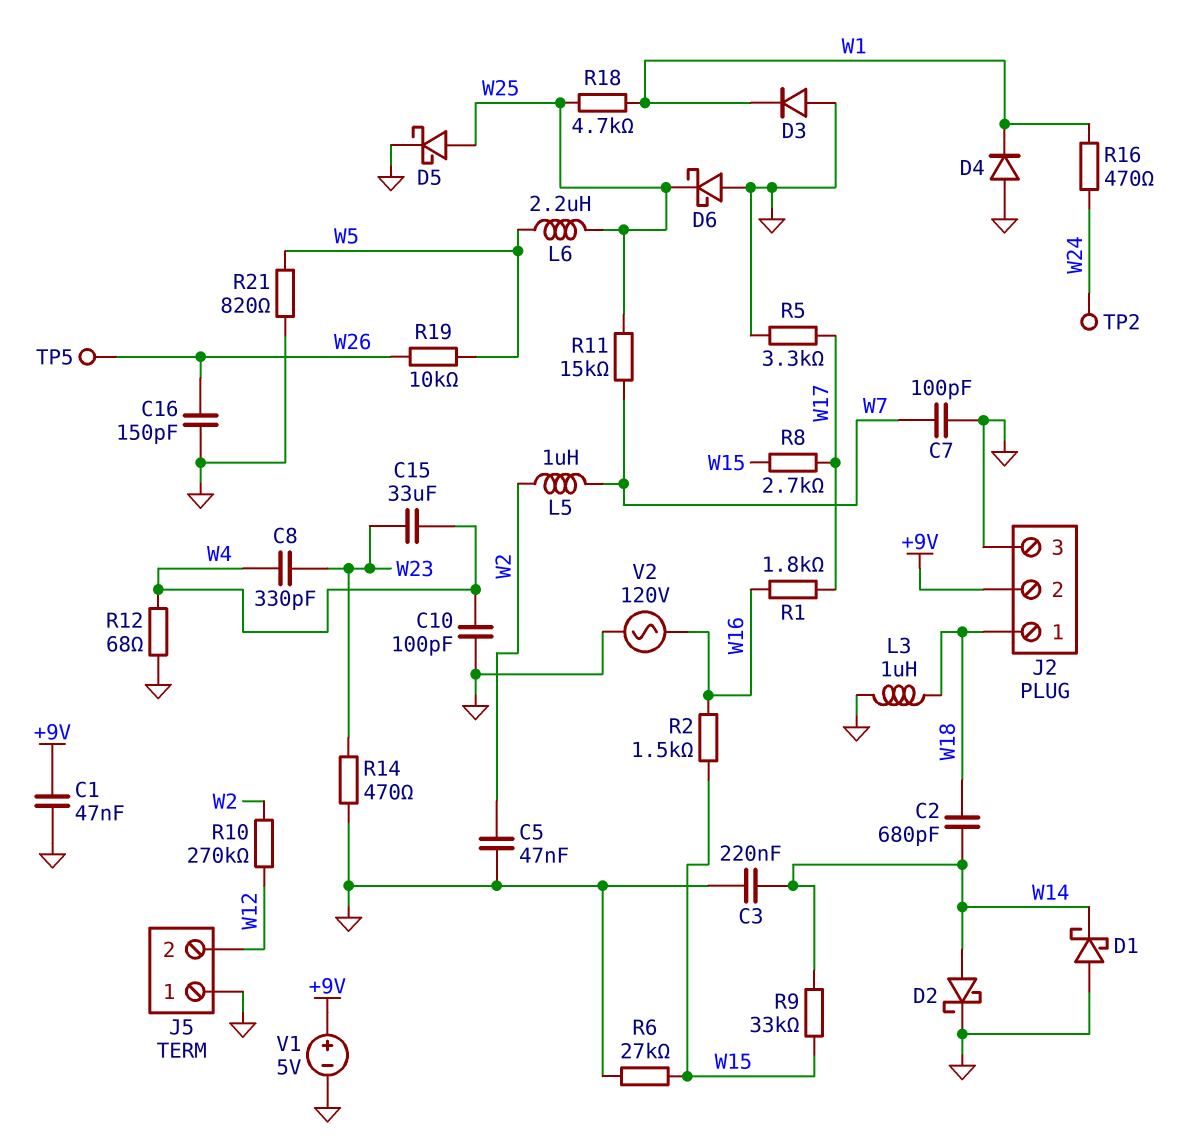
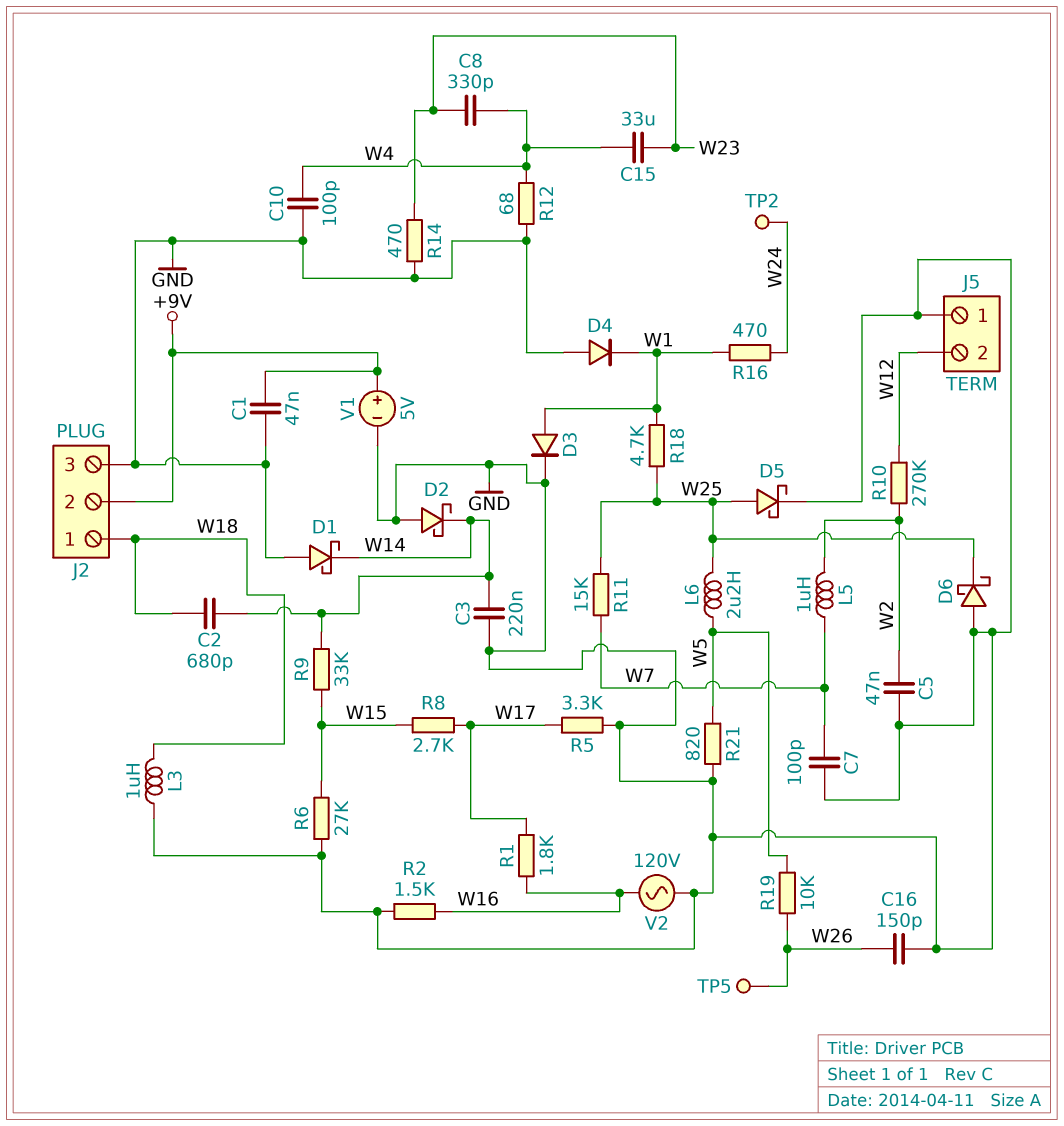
D2: schottky (A W14, K GND) -> schottky (A GND, K W14)
D3: diode (A GND, K W1) -> diode (A W1, K GND)
R2: 1.5k (W15, W16) -> 1.5k (GND, W16)

